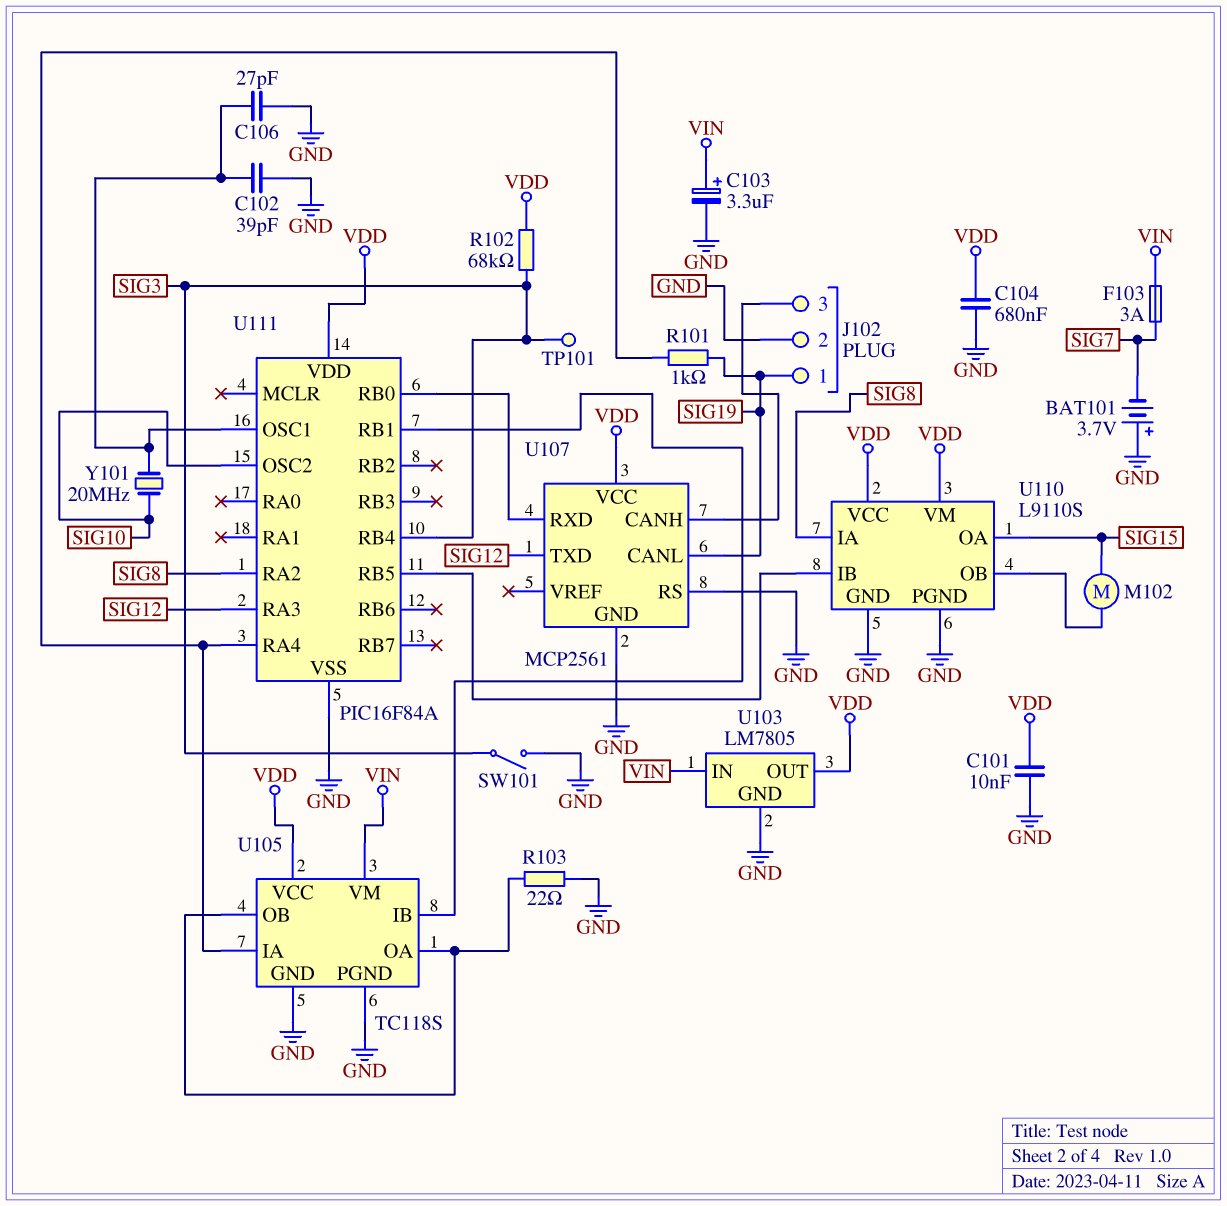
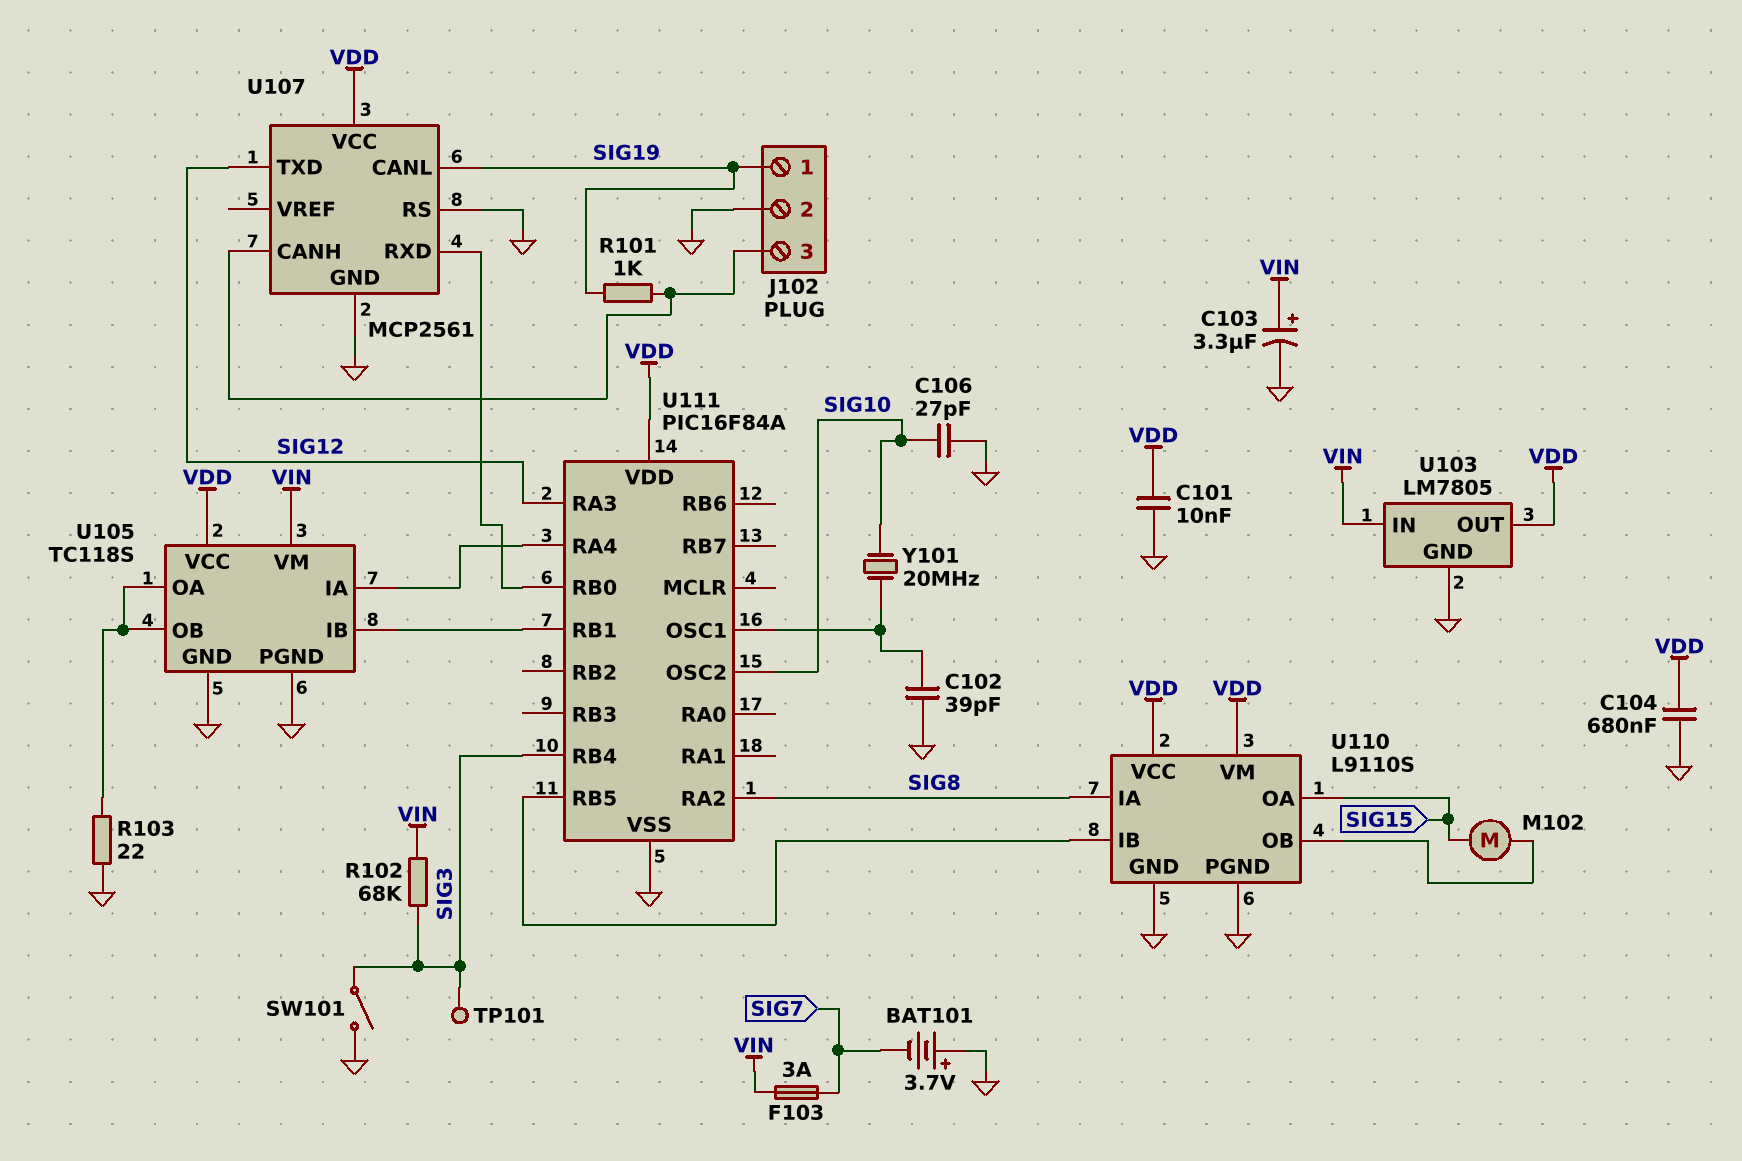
C106: 27pF (GND, U111/OSC1) -> 27pF (GND, SIG10)
R101: 1k (SIG19, U105/IA) -> 1k (J102/3, SIG19)
R102: 68k (SIG3, VDD) -> 68k (SIG3, VIN)

